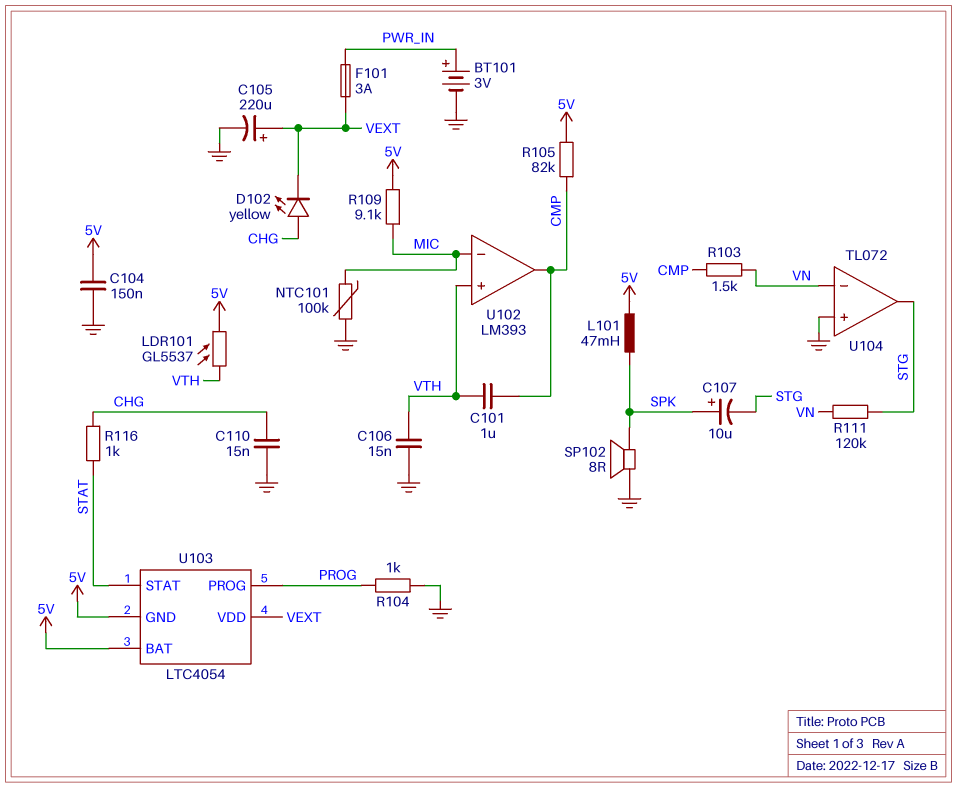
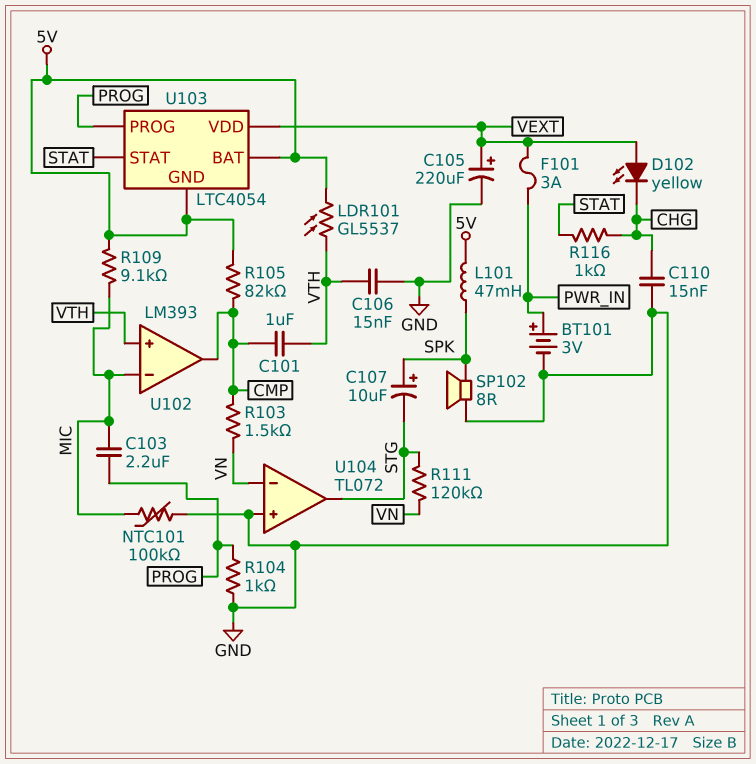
C103: none -> 2.2uF (MIC, PROG)
C104: 150nF (5V, GND) -> none
D102: LED yellow (A CHG, K VEXT) -> LED yellow (A VEXT, K CHG)

